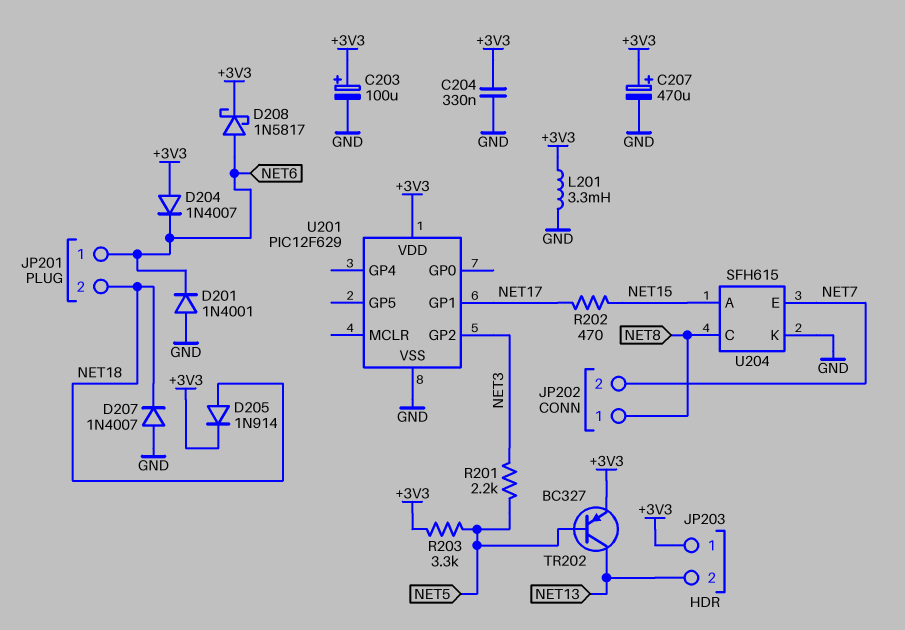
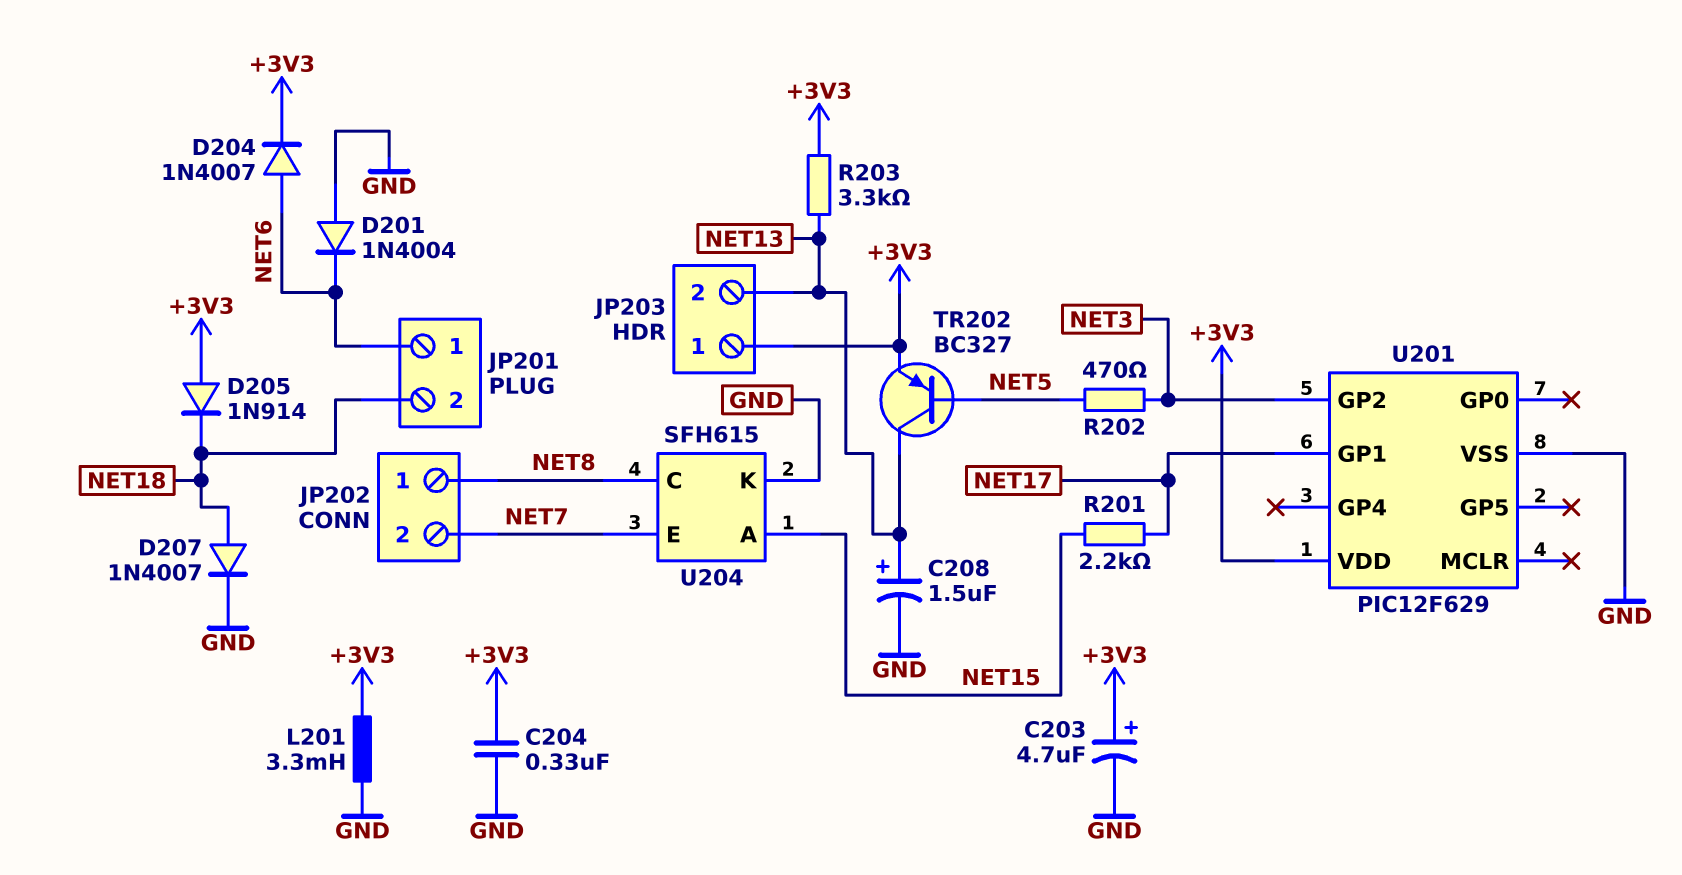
C203: 100uF (plus +3V3, minus GND) -> 4.7uF (plus +3V3, minus GND)
C207: 470uF (plus +3V3, minus GND) -> none
C208: none -> 1.5uF (plus NET13, minus GND)
D201: diode 1N4001 (A GND, K NET6) -> diode 1N4004 (A GND, K NET6)
D204: diode 1N4007 (A +3V3, K NET6) -> diode 1N4007 (A NET6, K +3V3)
D205: diode 1N914 (A NET18, K +3V3) -> diode 1N914 (A +3V3, K NET18)
D207: diode 1N4007 (A GND, K NET18) -> diode 1N4007 (A NET18, K GND)
D208: schottky 1N5817 (A NET6, K +3V3) -> none
R201: 2.2k (NET3, NET5) -> 2.2k (NET15, NET17)
R202: 470 (NET15, NET17) -> 470 (NET3, NET5)
R203: 3.3k (+3V3, NET5) -> 3.3k (+3V3, NET13)

